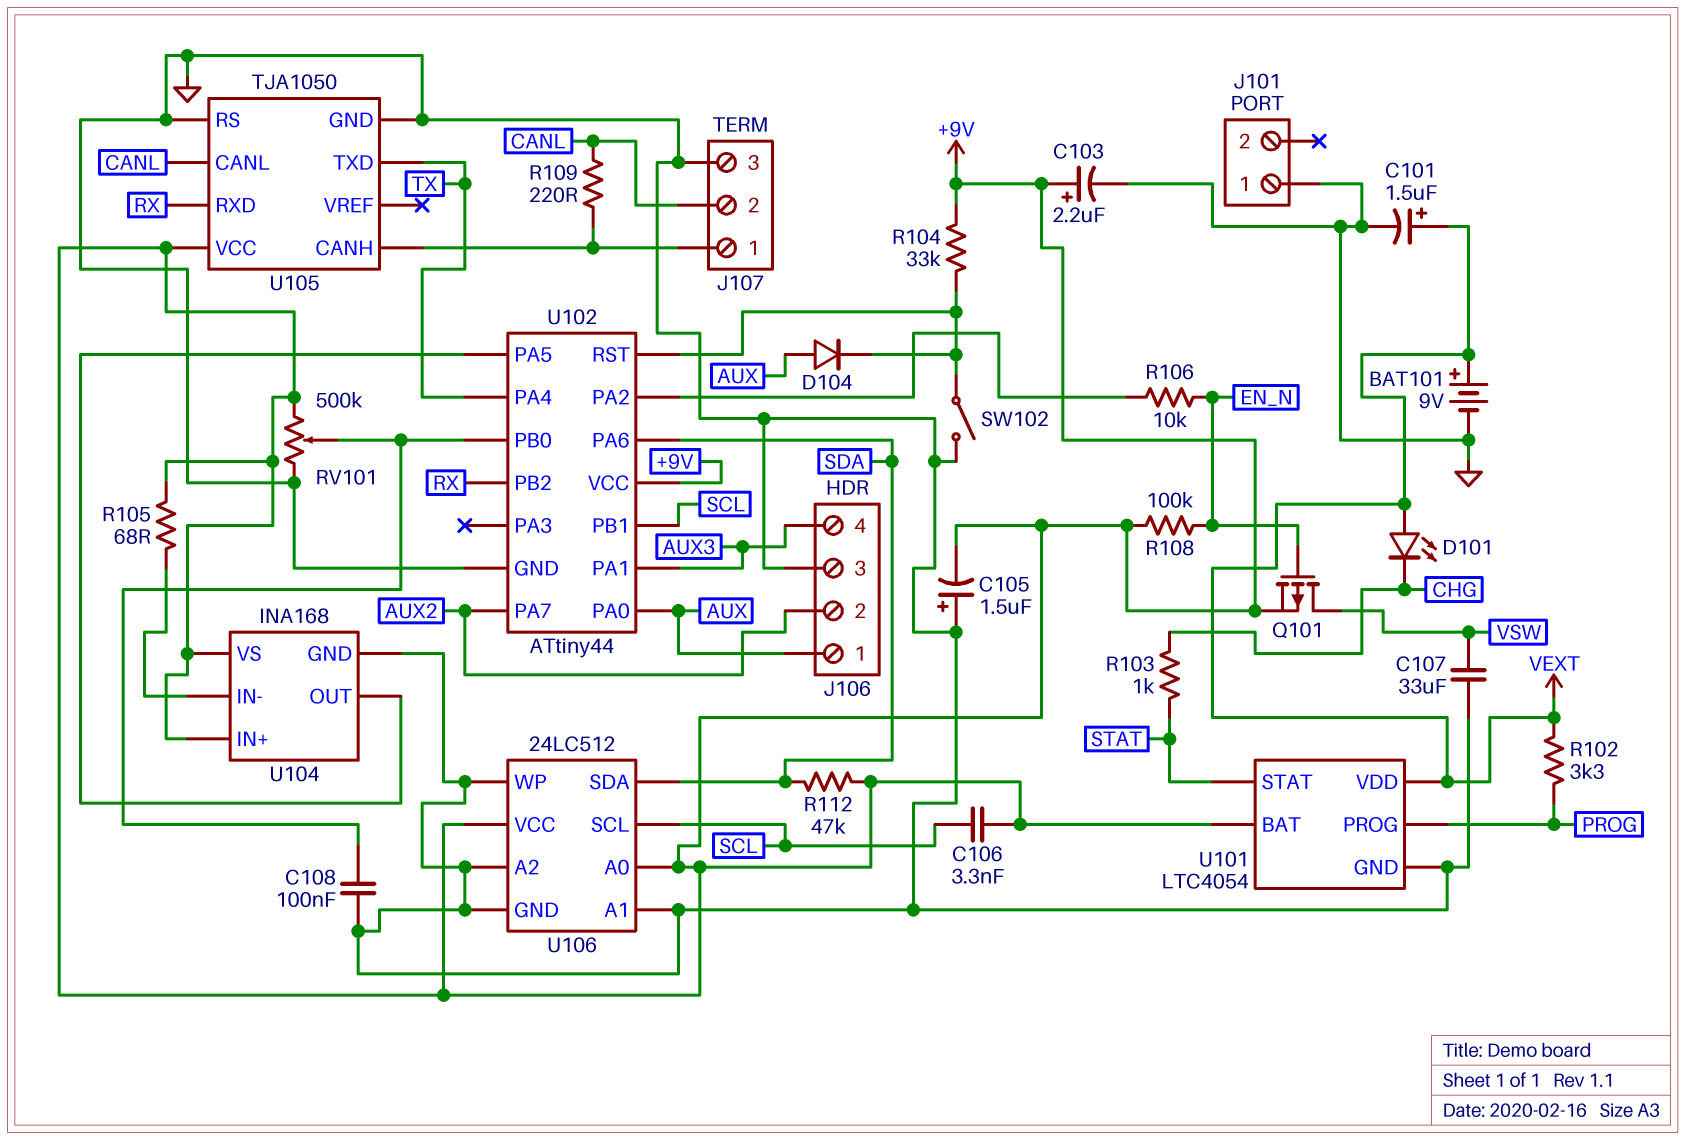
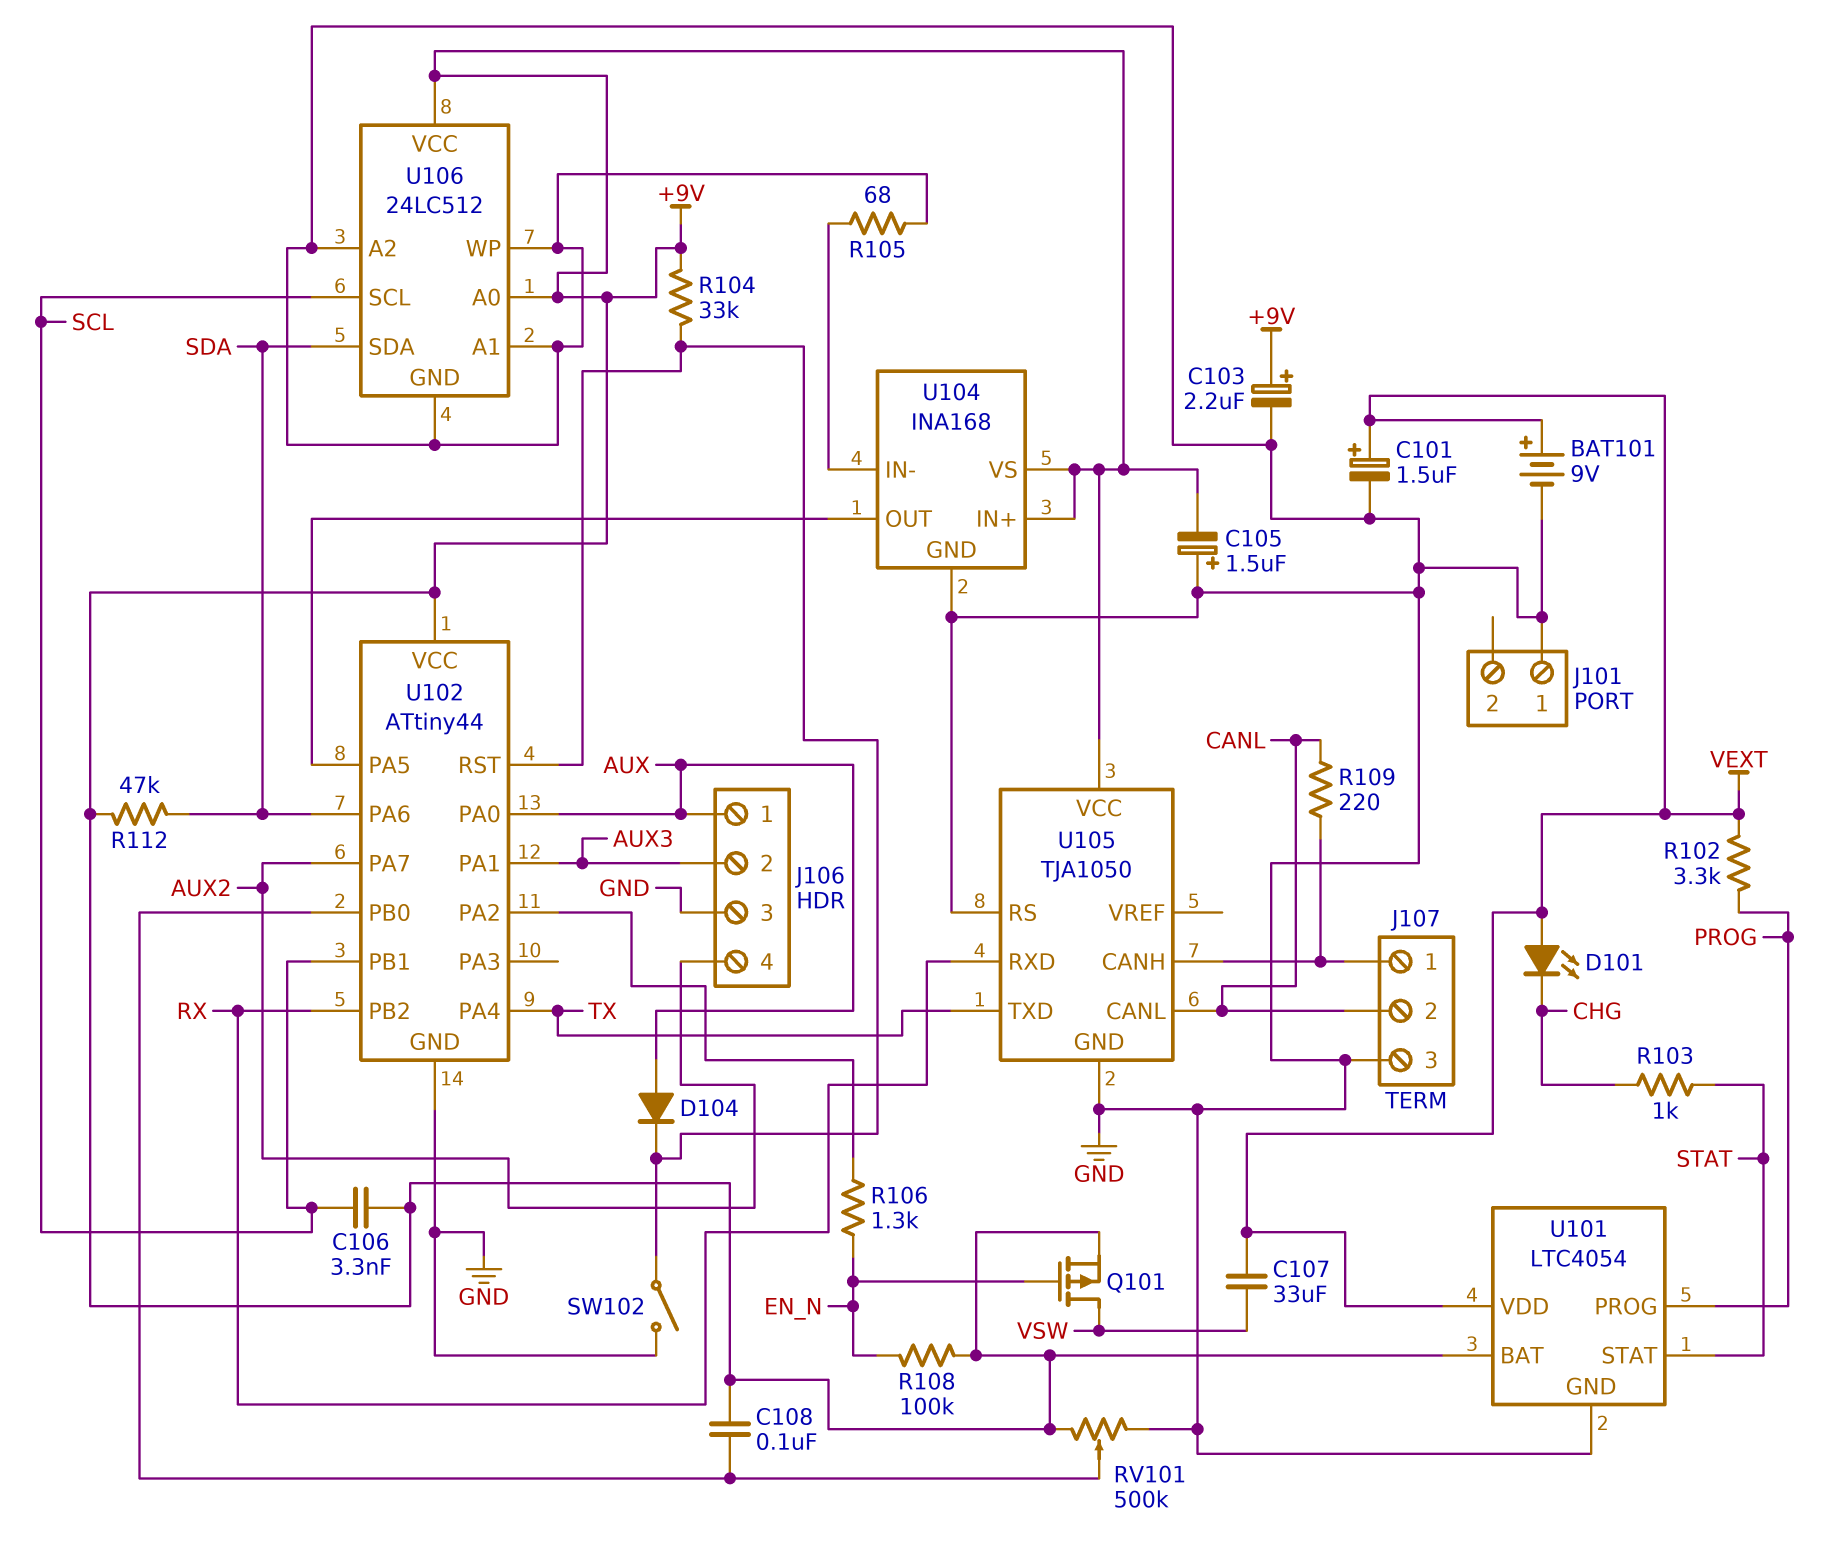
C107: 33uF (GND, VSW) -> 33uF (VEXT, VSW)
C108: 100nF (GND, U102/PB0) -> 100nF (+9V, U102/PB0)
J106 pin 2: AUX2 -> AUX3
J106 pin 4: AUX3 -> AUX2
R105: 68 (+9V, U104/IN-) -> 68 (GND, U104/IN-)
R106: 10k (EN_N, U102/PA2) -> 1.3k (EN_N, U102/PA2)

